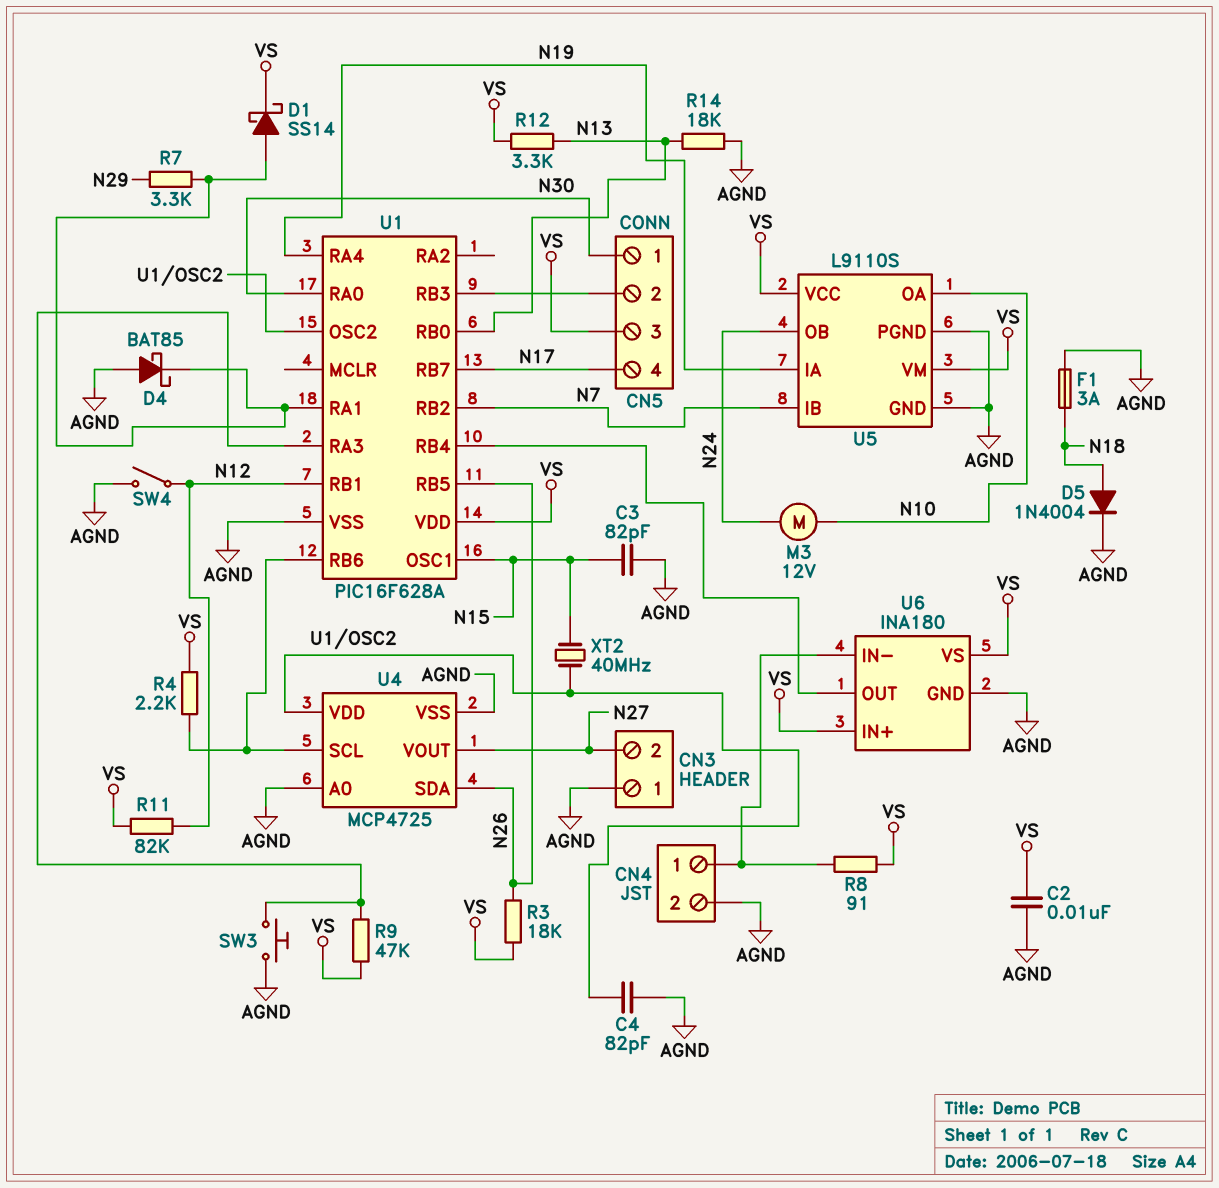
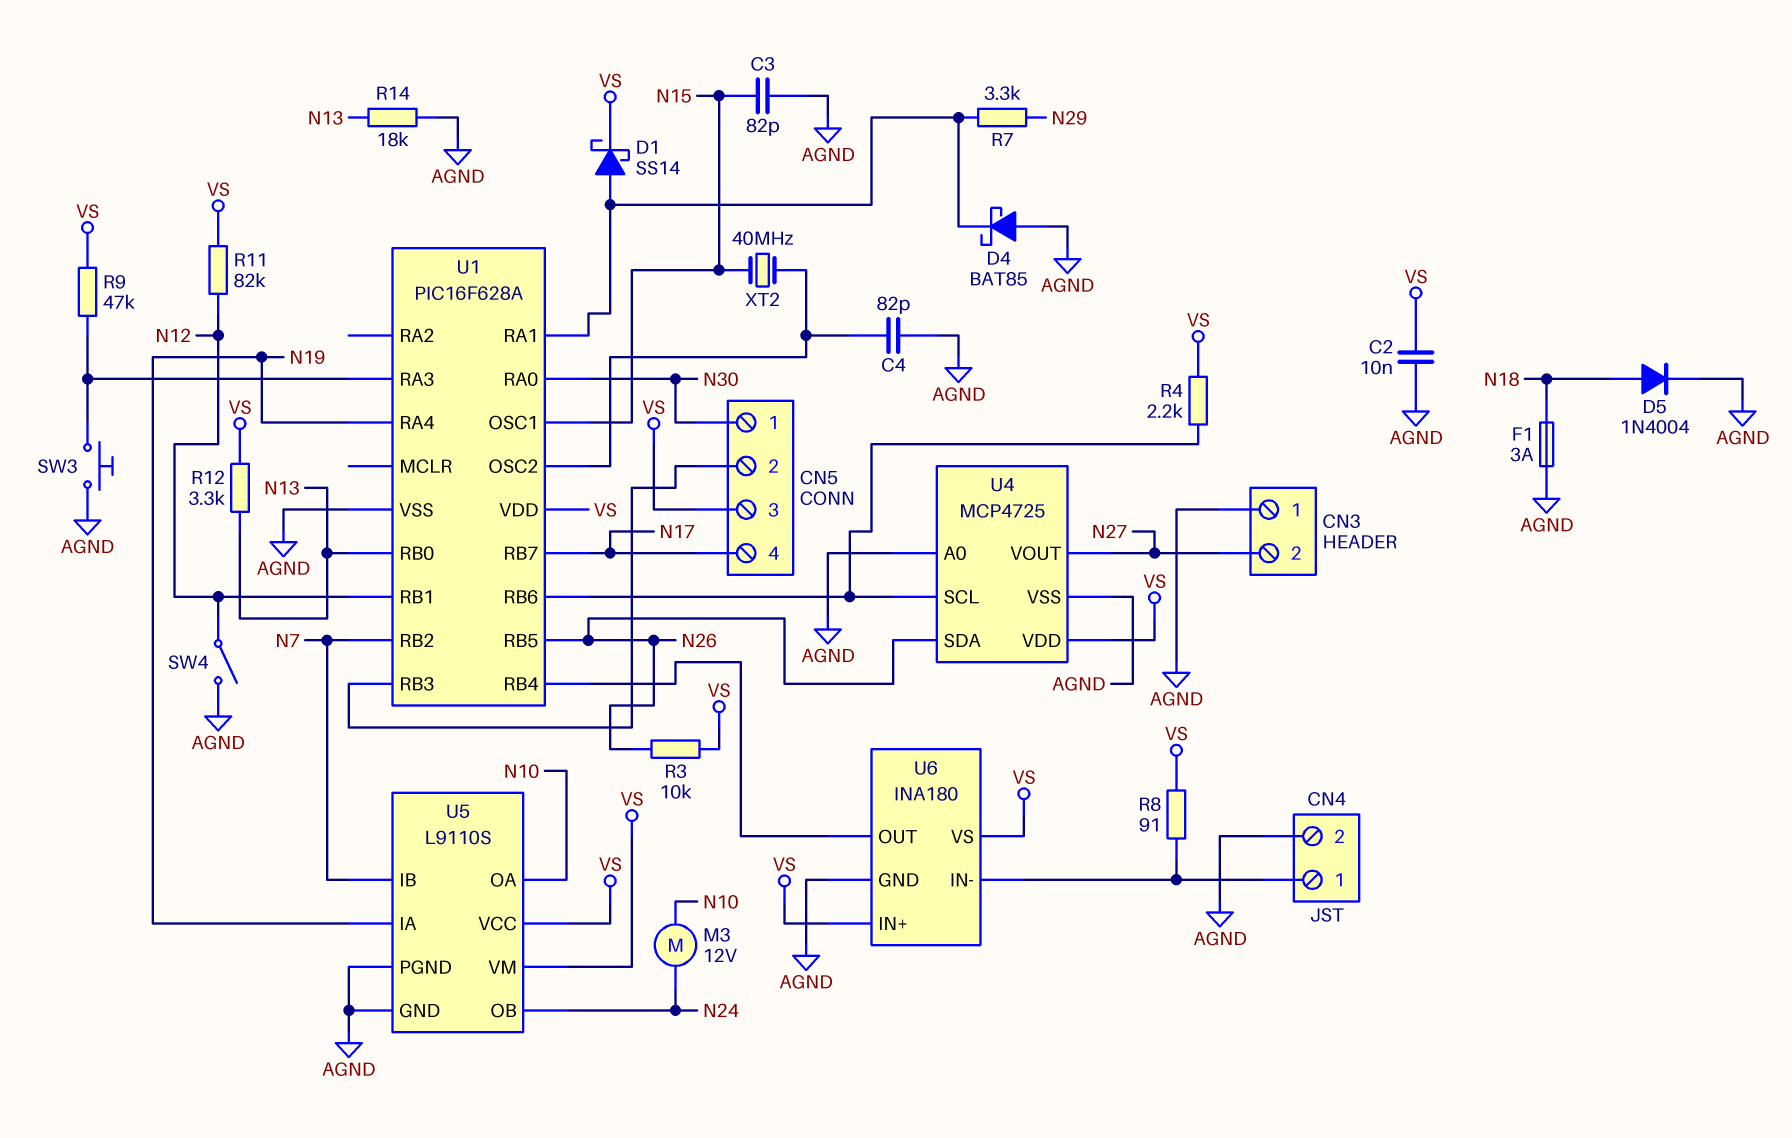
R3: 18k (N26, VS) -> 10k (N26, VS)
U4 pin VDD: U1/OSC2 -> VS

